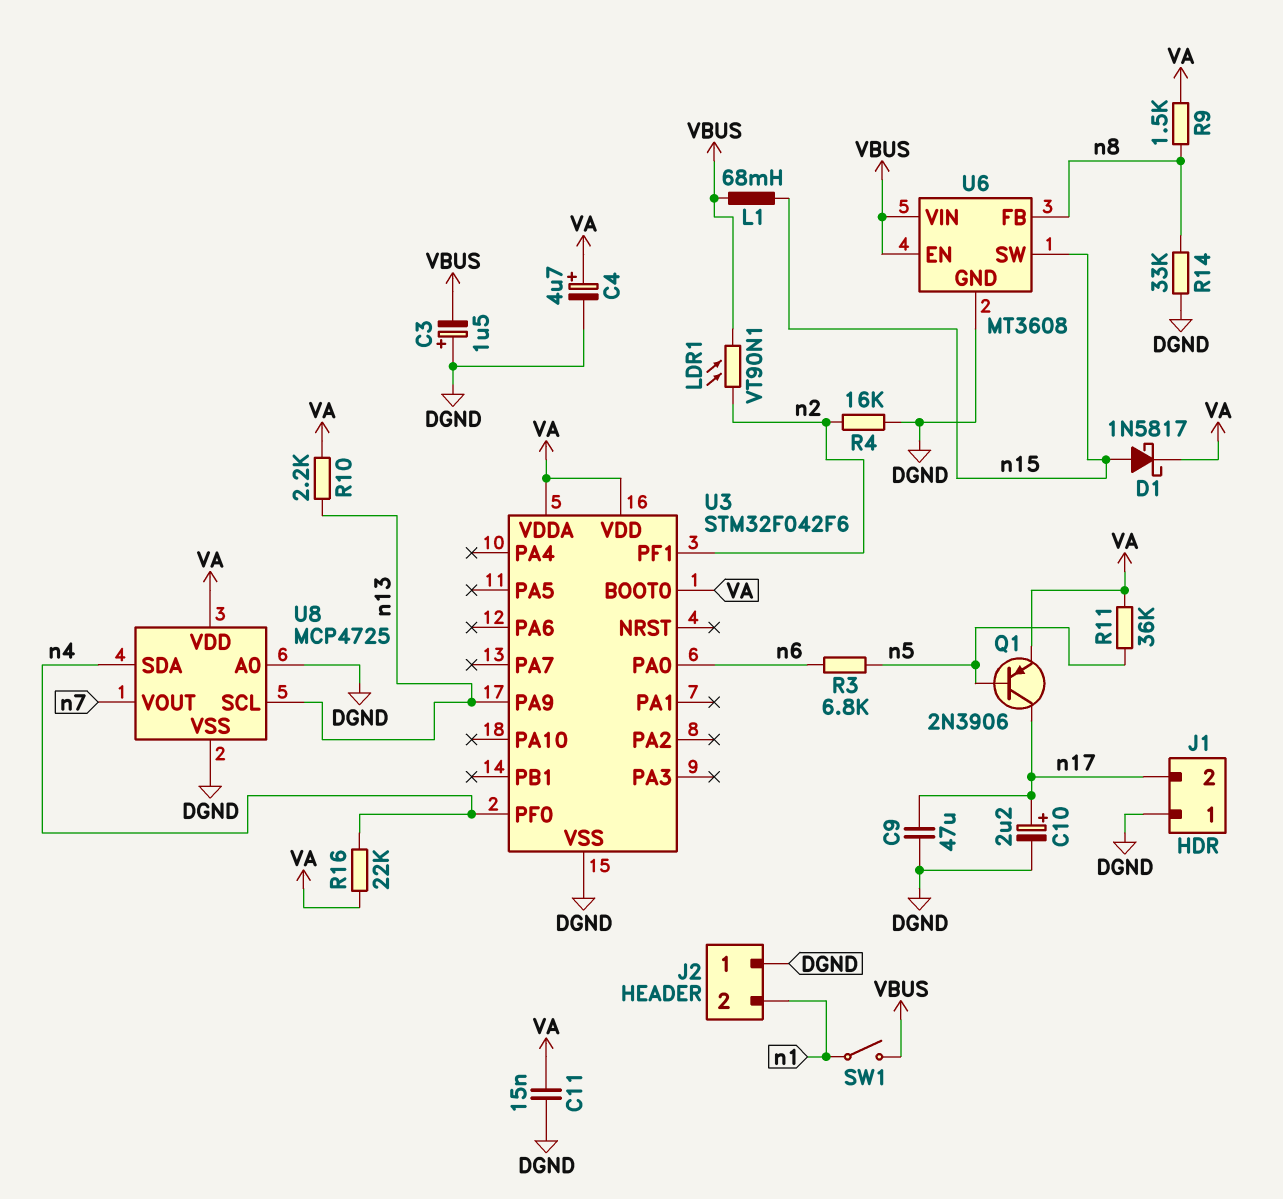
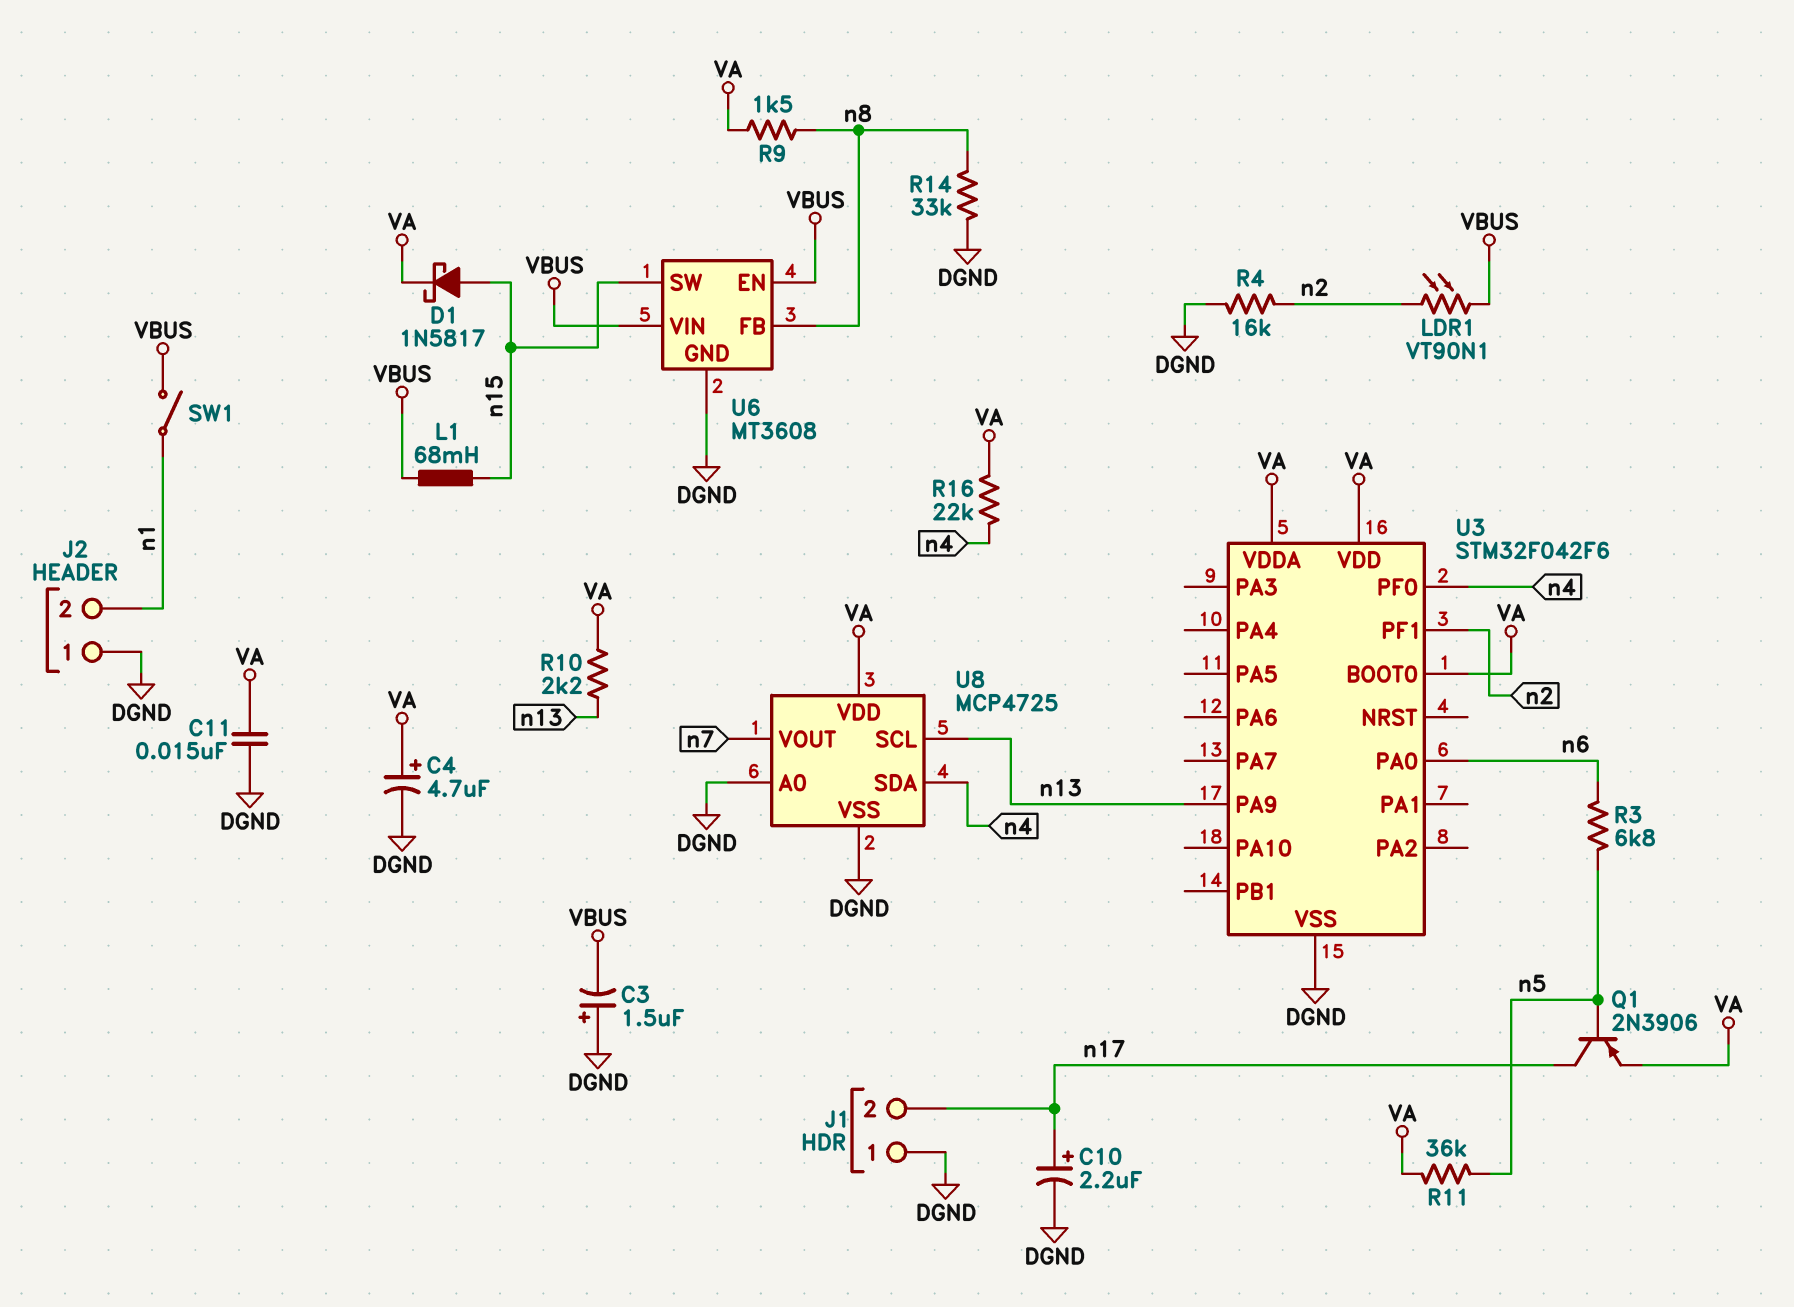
C9: 47uF (DGND, n17) -> none

